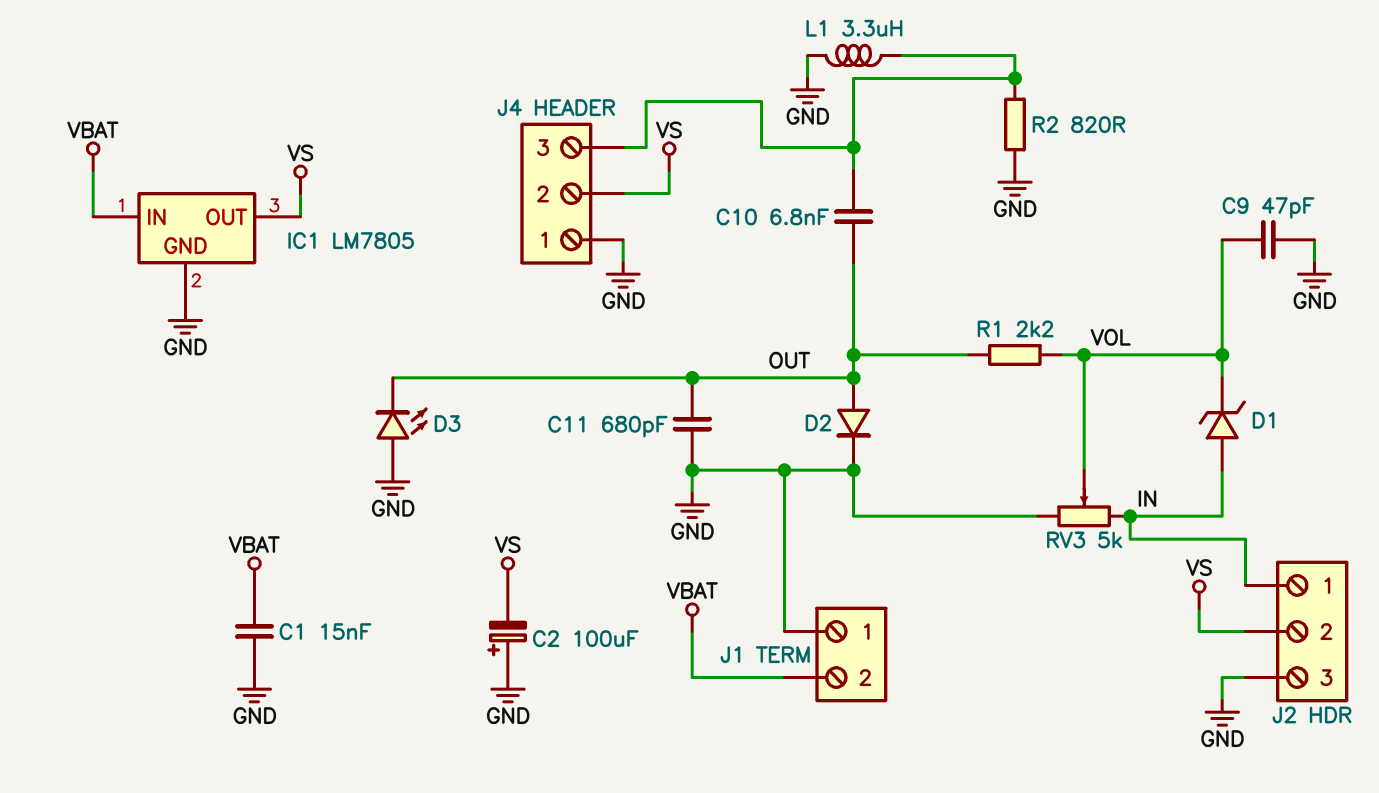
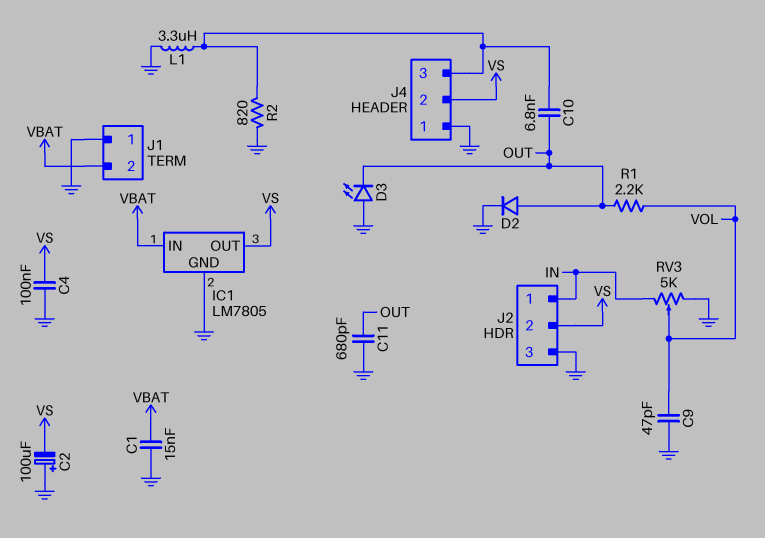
C4: none -> 100nF (GND, VS)
D1: zener (A IN, K VOL) -> none

